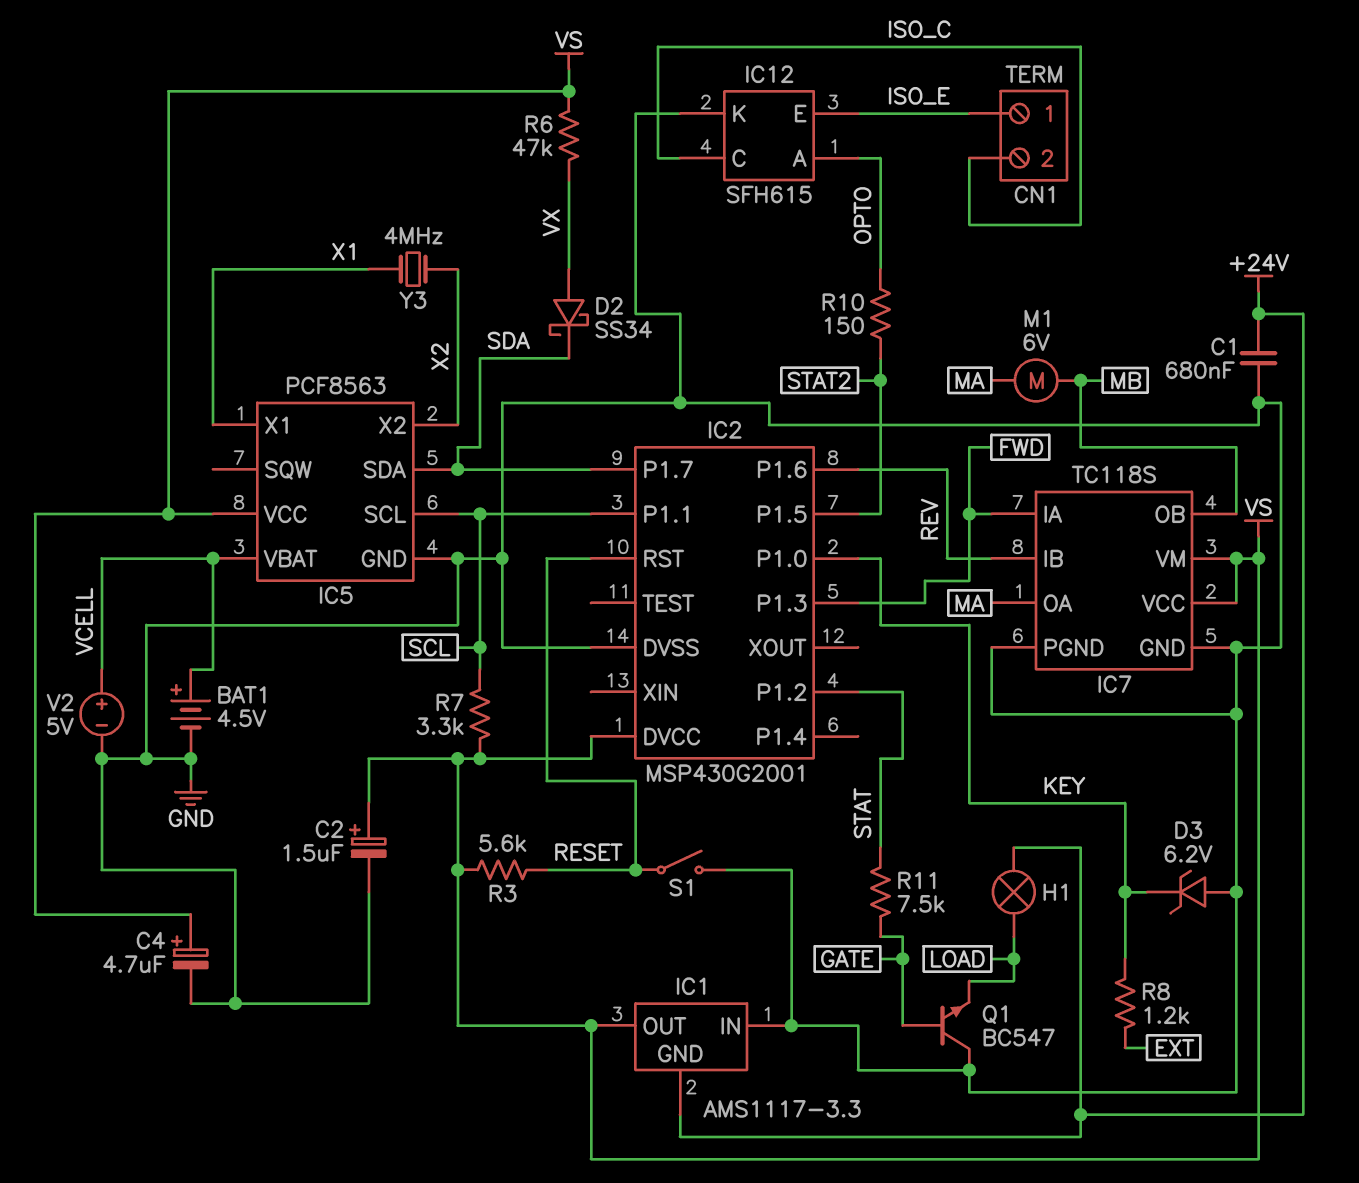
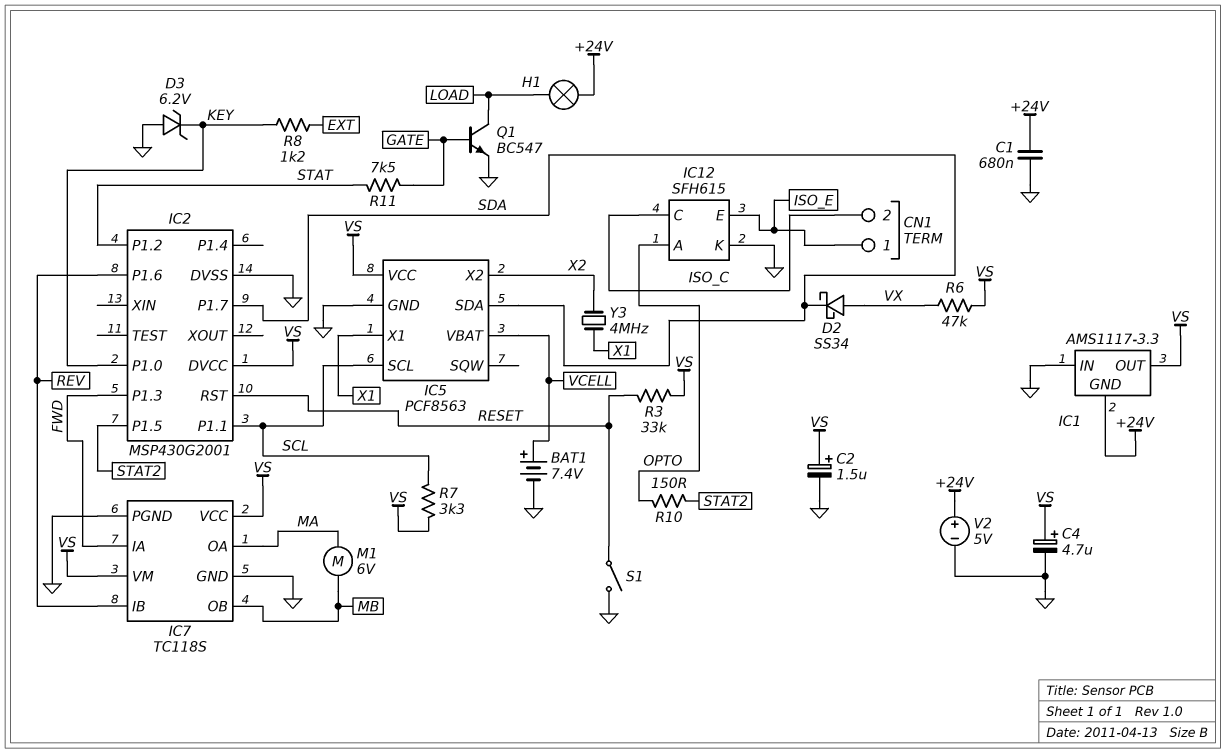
BAT1: 4.5V (plus VCELL, minus GND) -> 7.4V (plus VCELL, minus GND)
Q1: NPN BC547 (B GATE, C GND, E LOAD) -> NPN BC547 (B GATE, C LOAD, E GND)
R3: 5.6k (RESET, VS) -> 33k (RESET, VS)
V2: 5V (plus VCELL, minus GND) -> 5V (plus +24V, minus GND)

